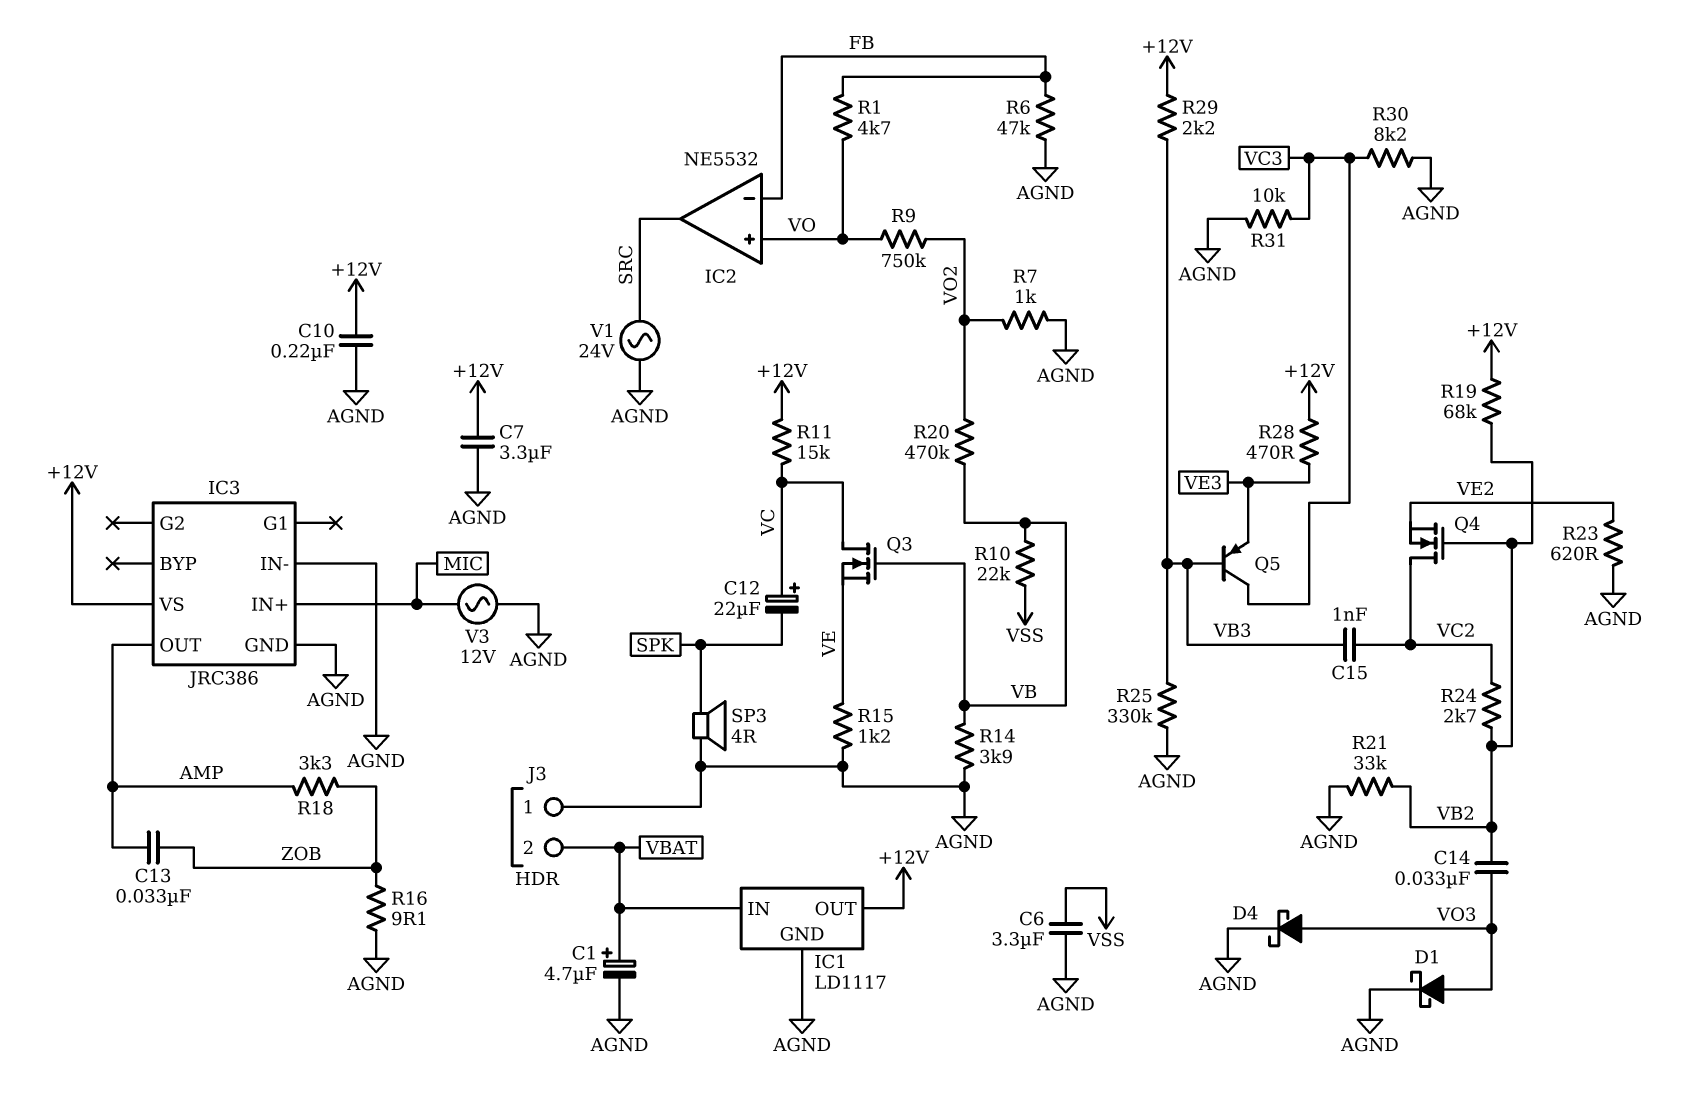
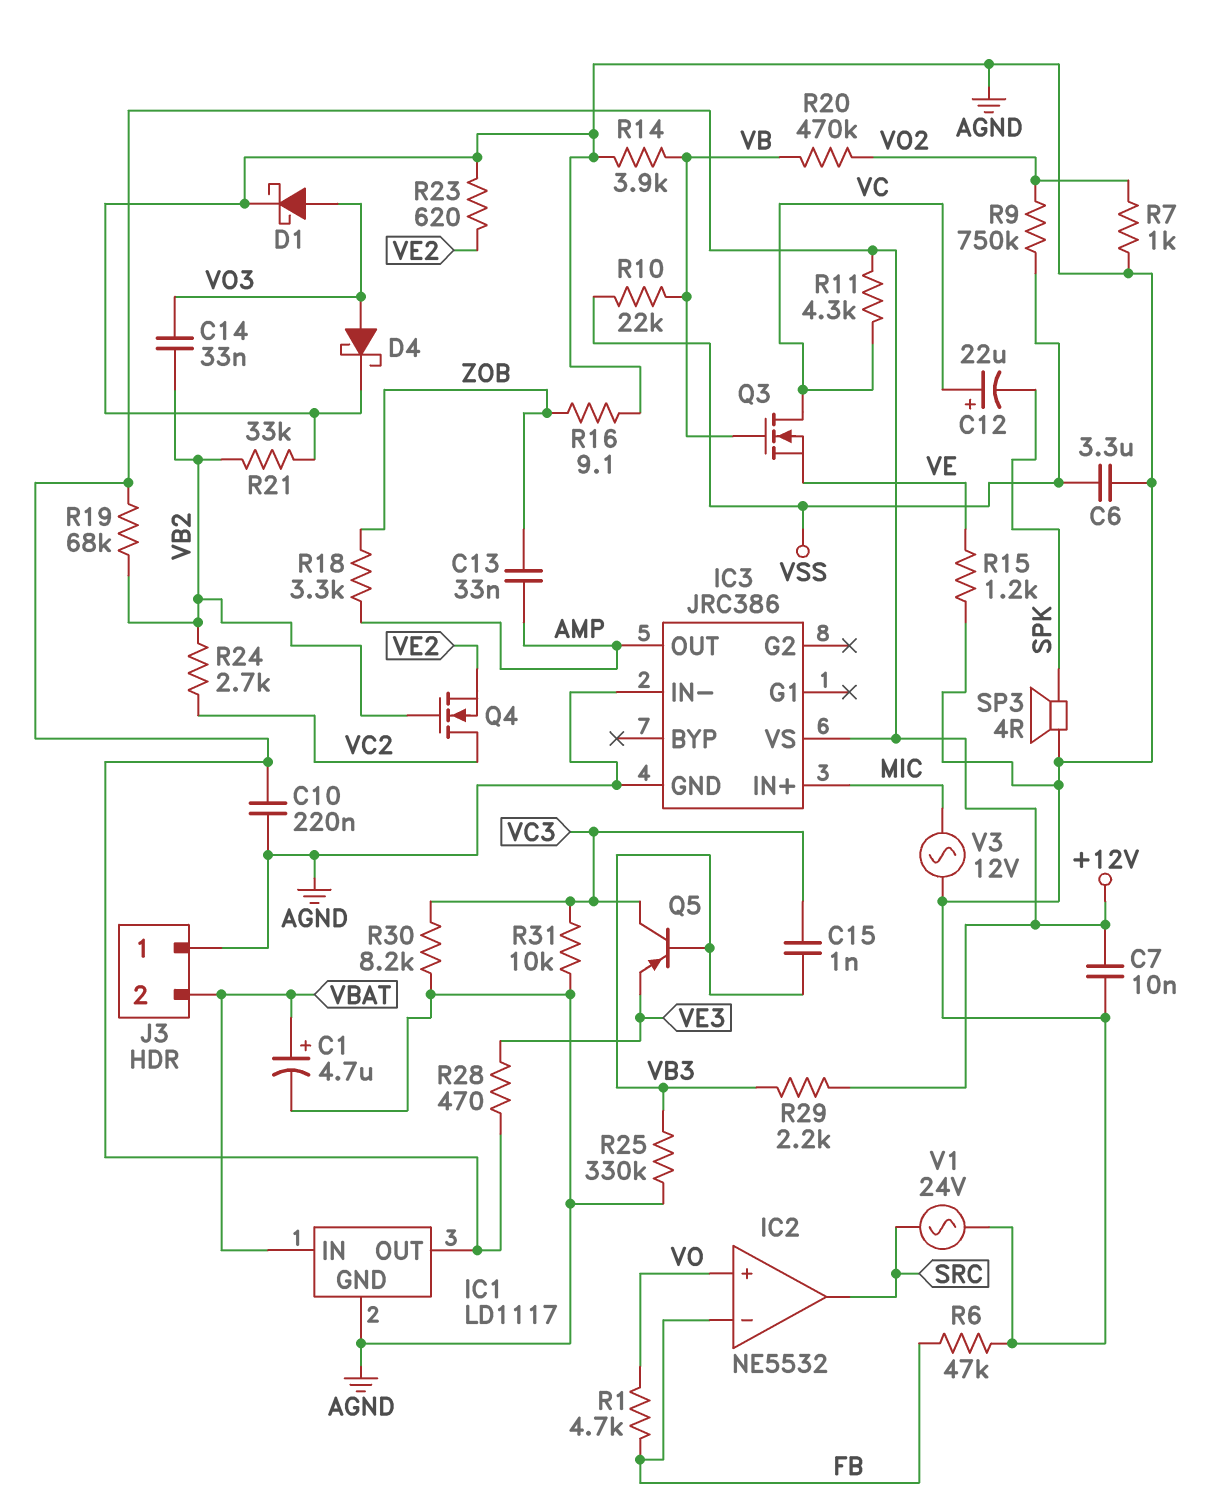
C7: 3.3uF (+12V, AGND) -> 10nF (+12V, AGND)
C15: 1nF (VB3, VC2) -> 1nF (VB3, VC3)
R9: 750k (VO, VO2) -> 750k (VO2, VSS)
R11: 15k (+12V, VC) -> 4.3k (+12V, VC)

